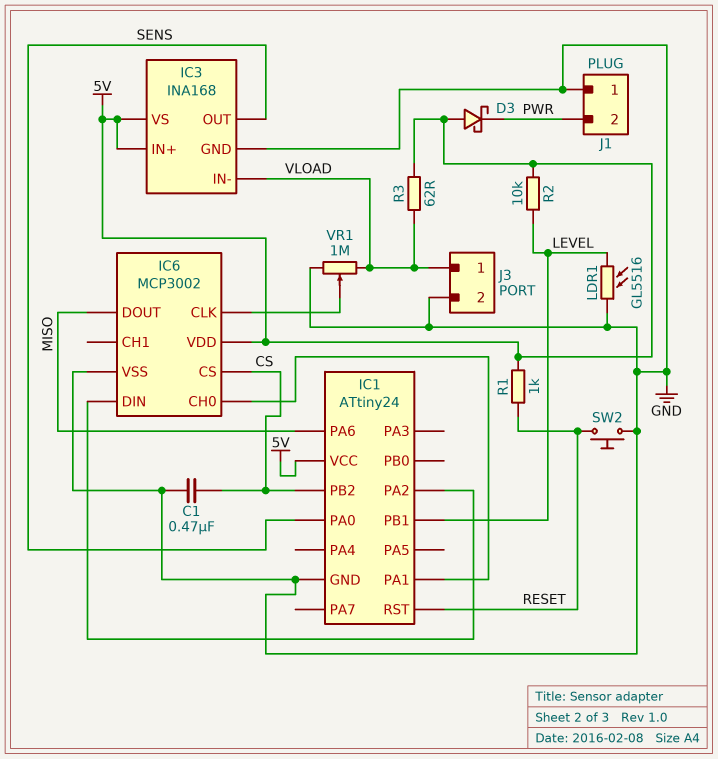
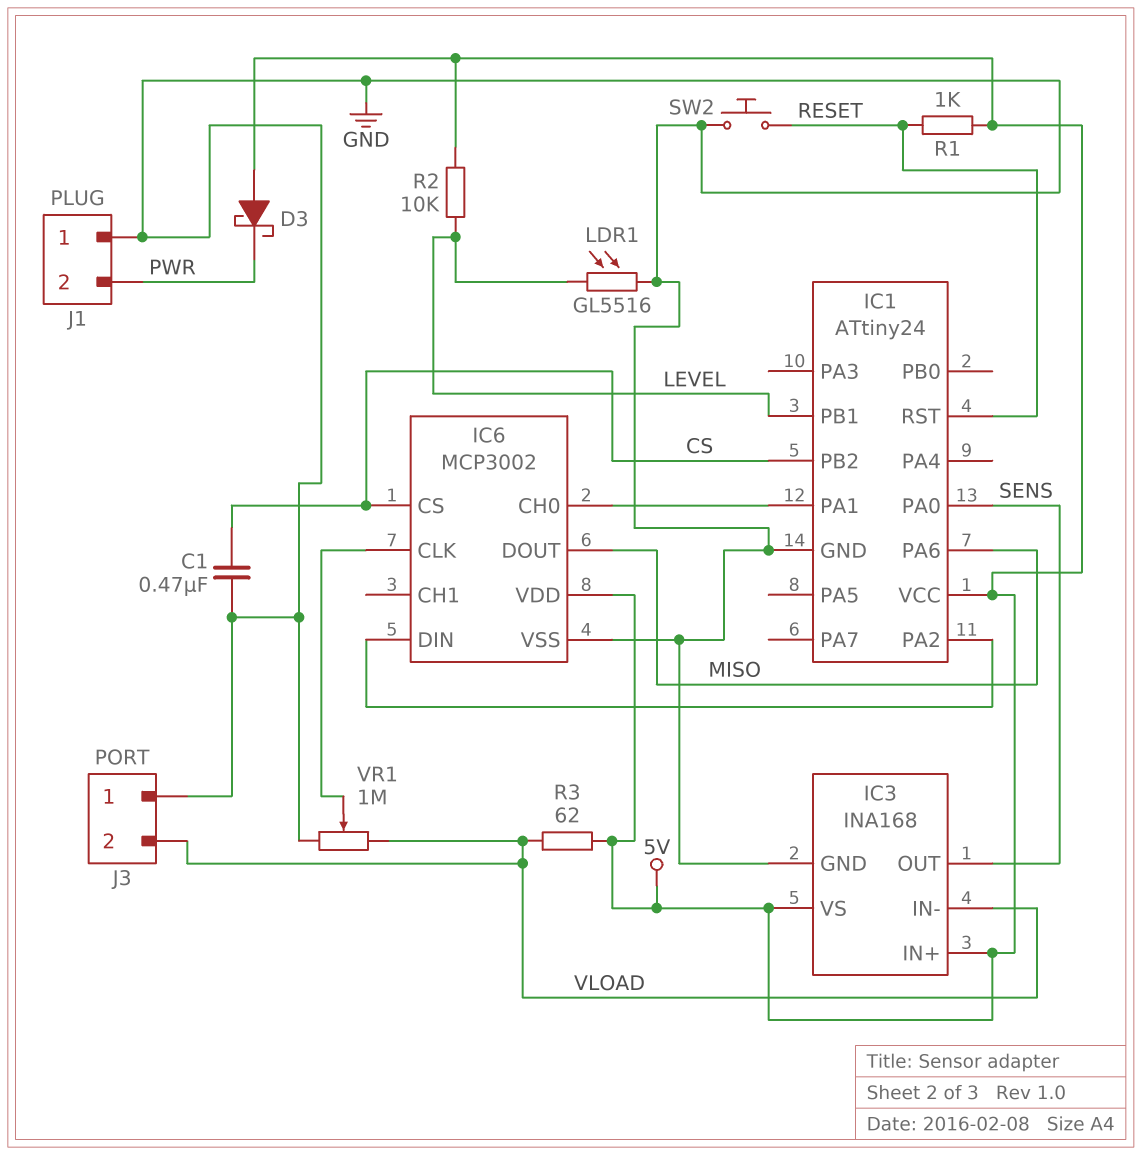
J3 pin 1: VLOAD -> GND
J3 pin 2: GND -> VLOAD

